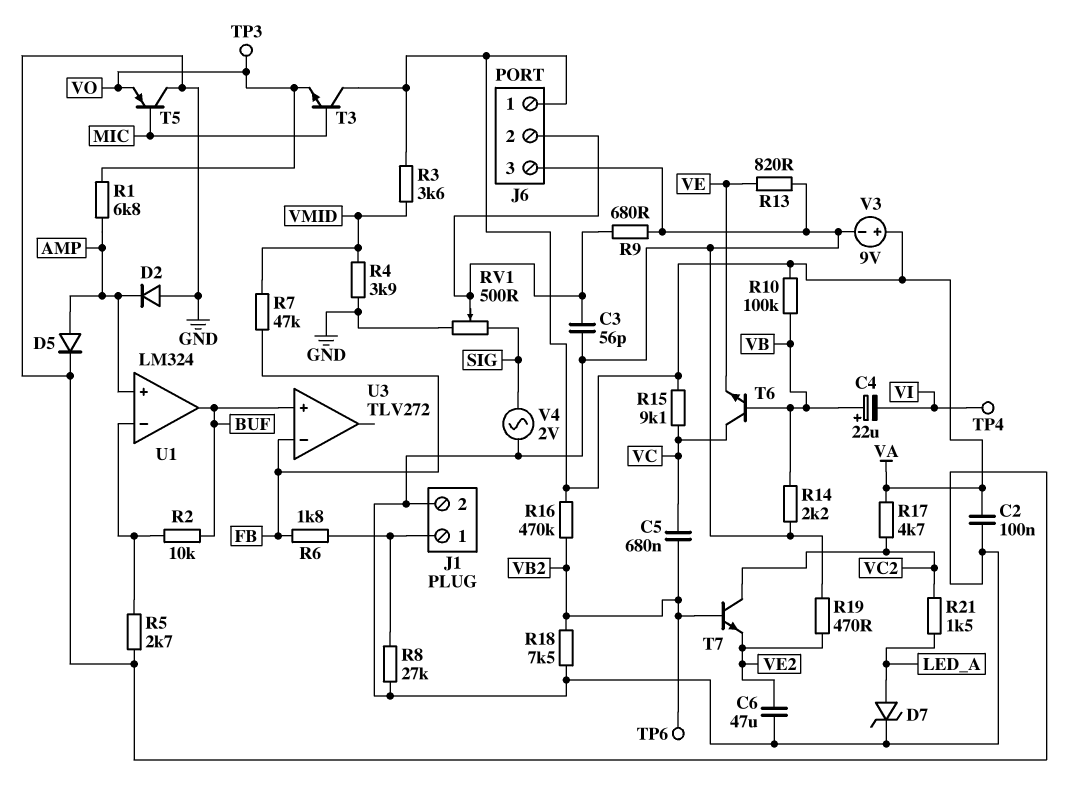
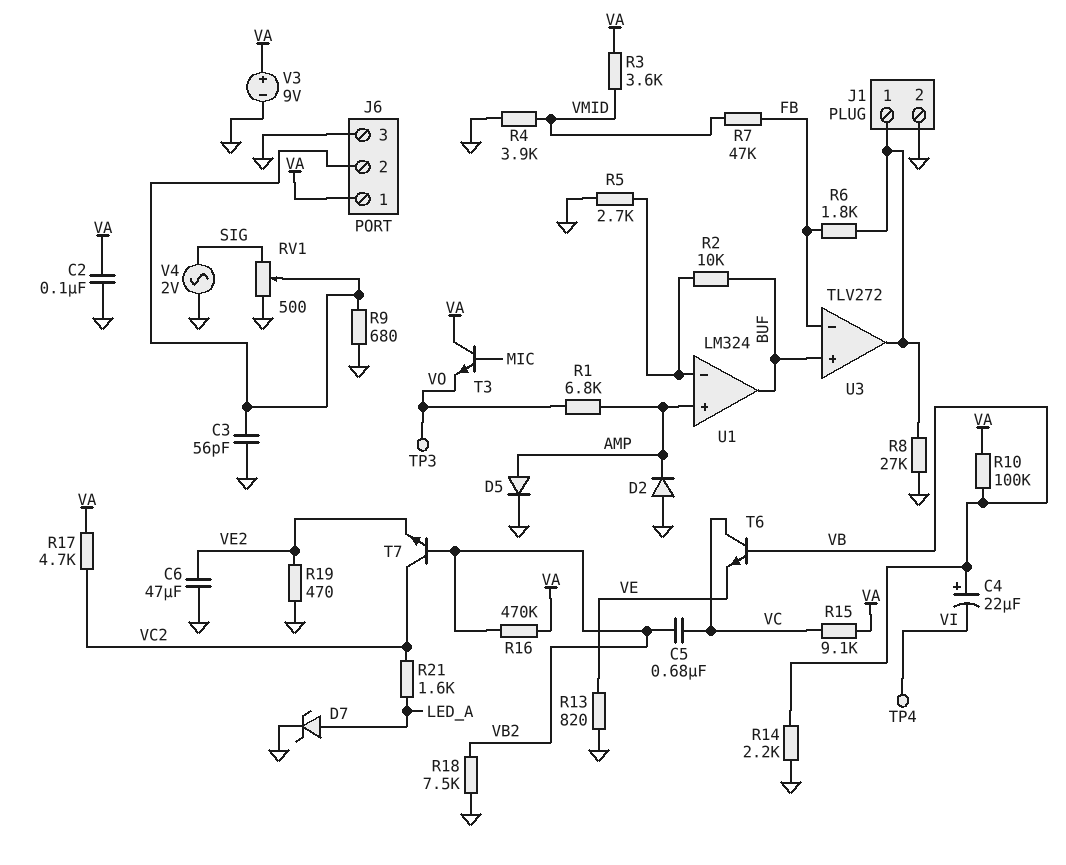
R21: 1.5k (LED_A, VC2) -> 1.6k (LED_A, VC2)
T5: PNP (B MIC, C GND, E VO) -> none
TP6: test point (VB2) -> none
U3 pin out: none -> J1/1

